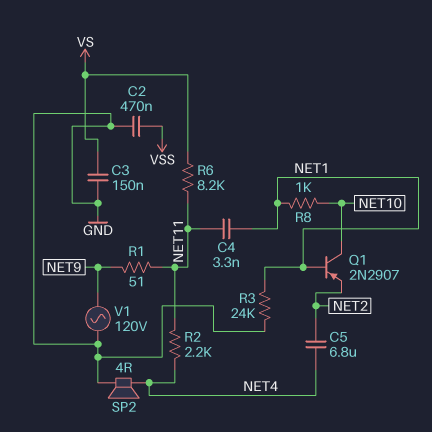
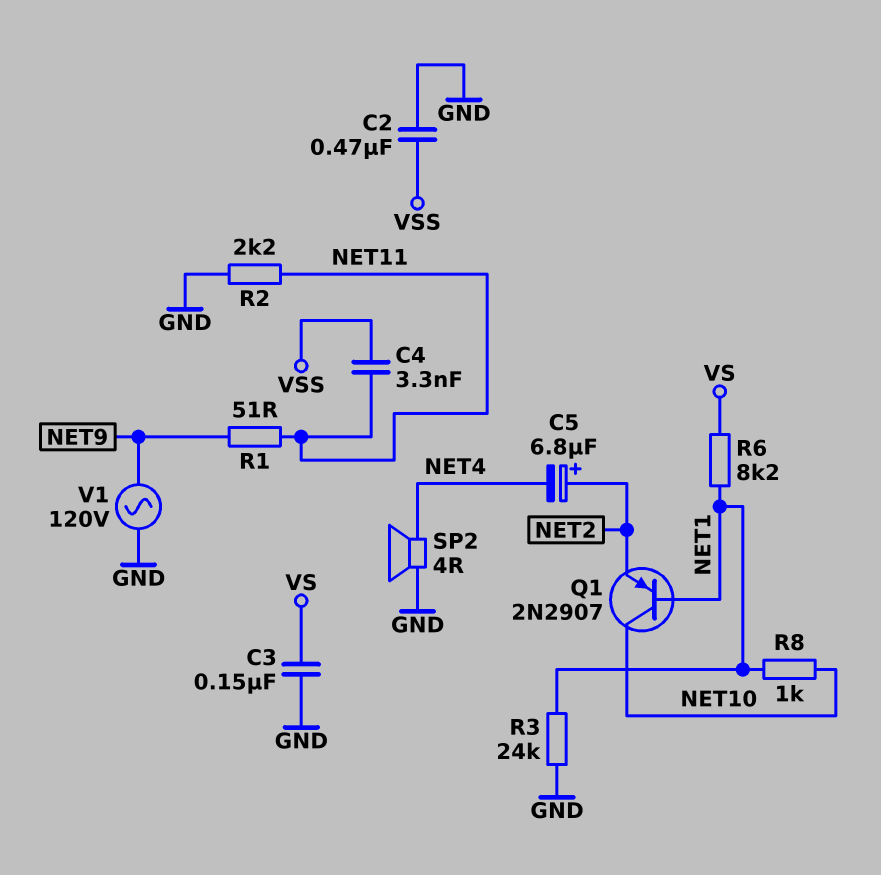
C4: 3.3nF (NET1, NET11) -> 3.3nF (NET11, VSS)
C5: 6.8uF (NET2, NET4) -> 6.8uF (plus NET2, minus NET4)
R2: 2.2k (NET4, NET11) -> 2.2k (GND, NET11)
R6: 8.2k (NET11, VS) -> 8.2k (NET1, VS)

